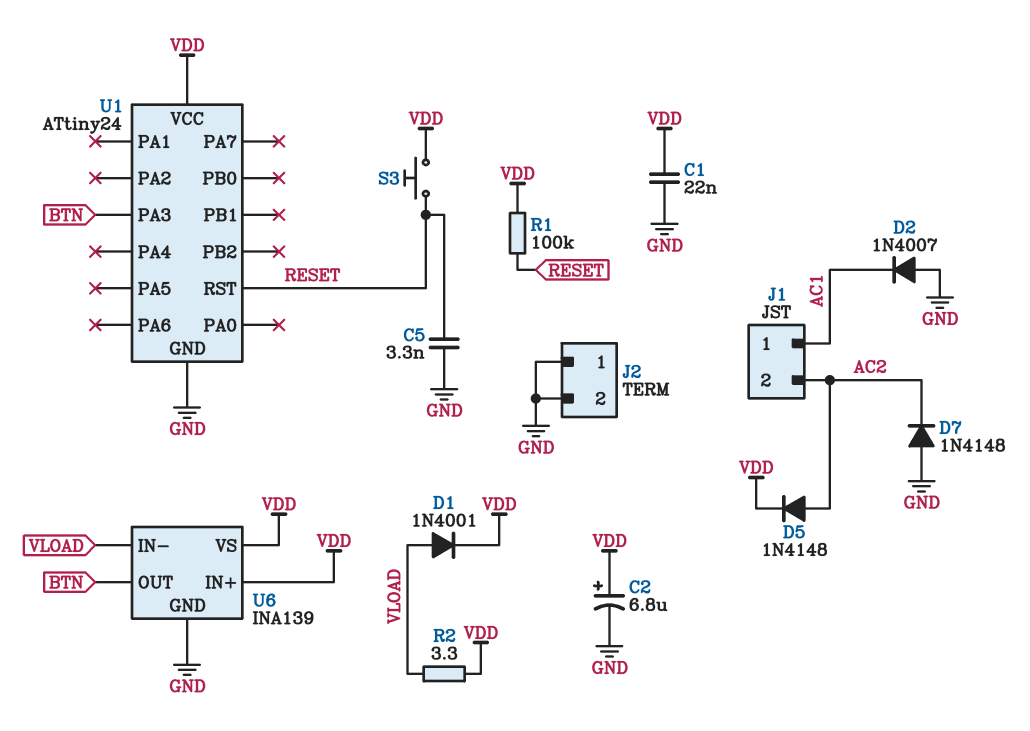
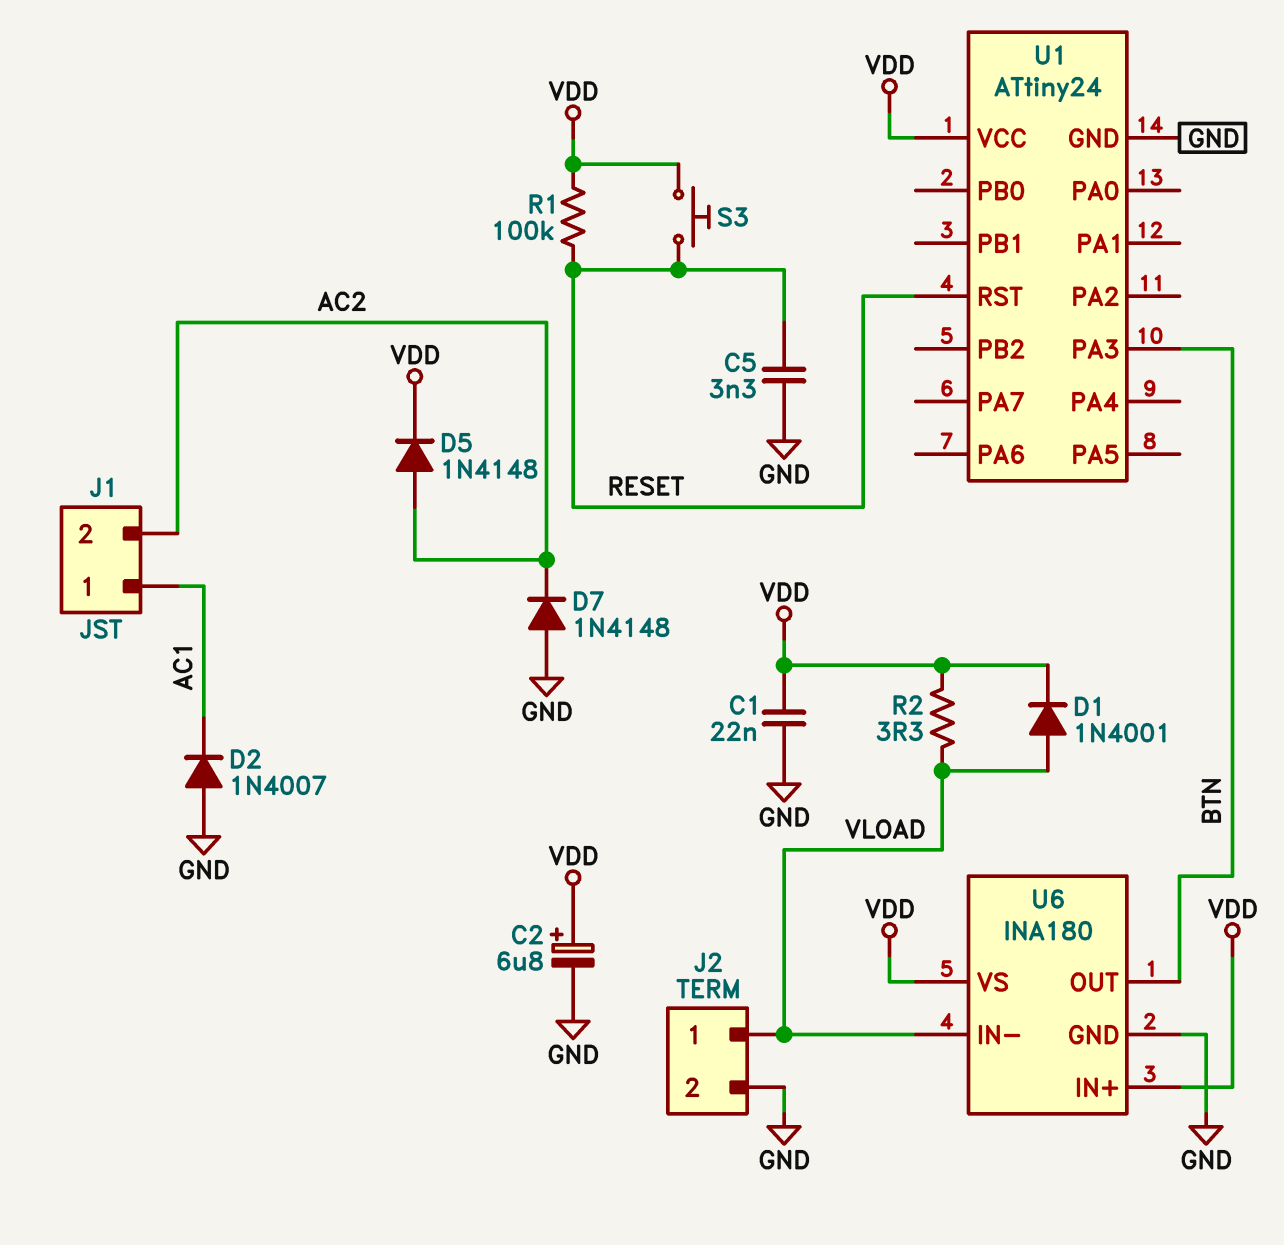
J2 pin 1: GND -> VLOAD
U6: INA139 -> INA180

